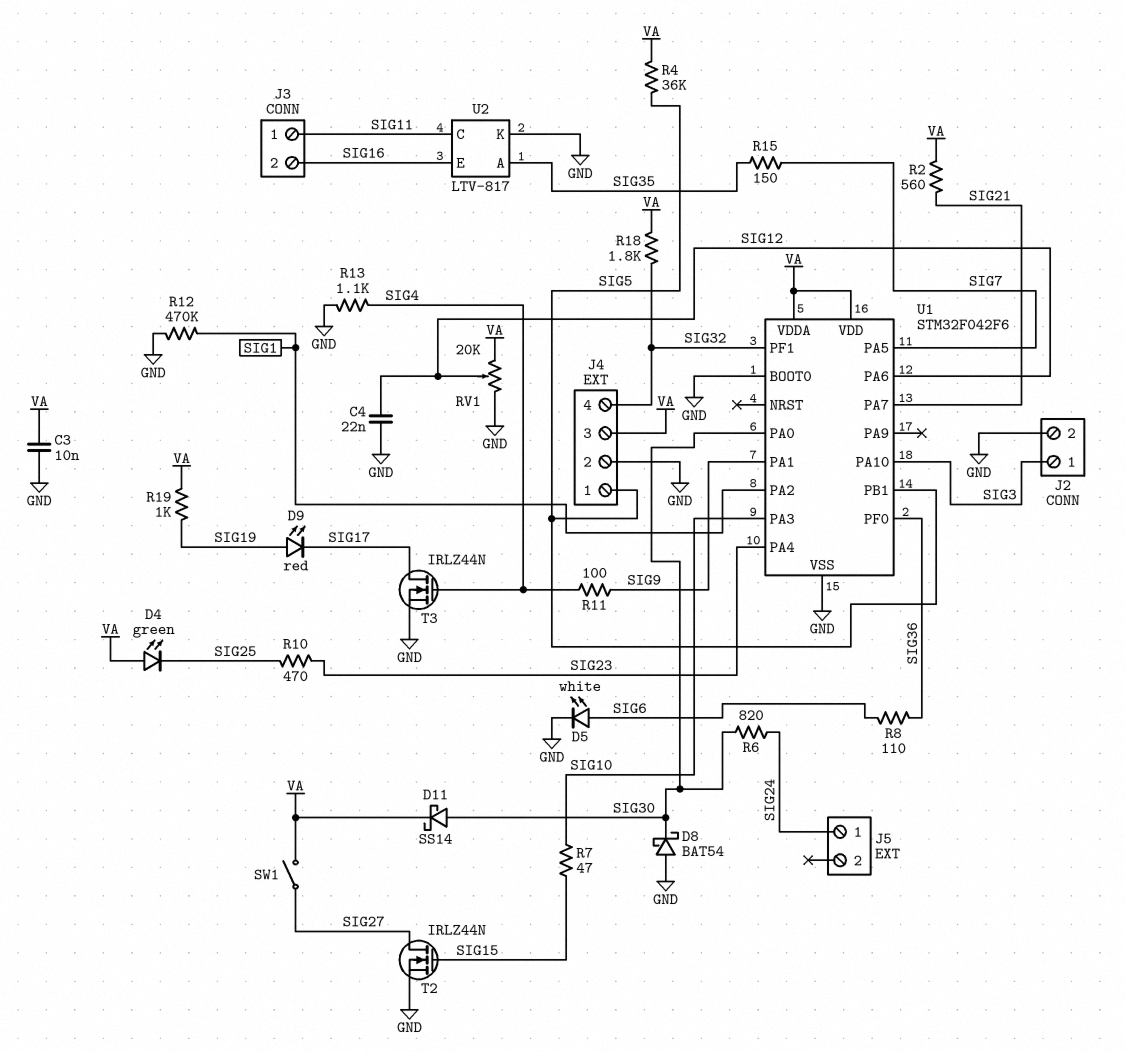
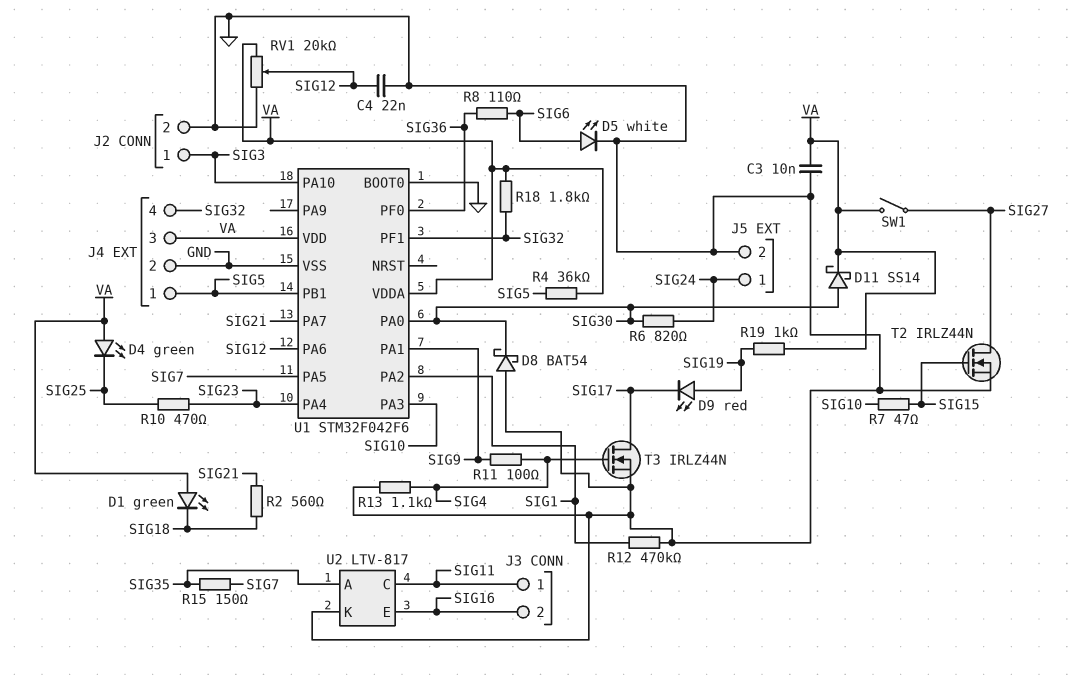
D1: none -> LED green (A VA, K SIG18)
J5 pin 2: none -> GND
R2: 560 (SIG21, VA) -> 560 (SIG18, SIG21)

